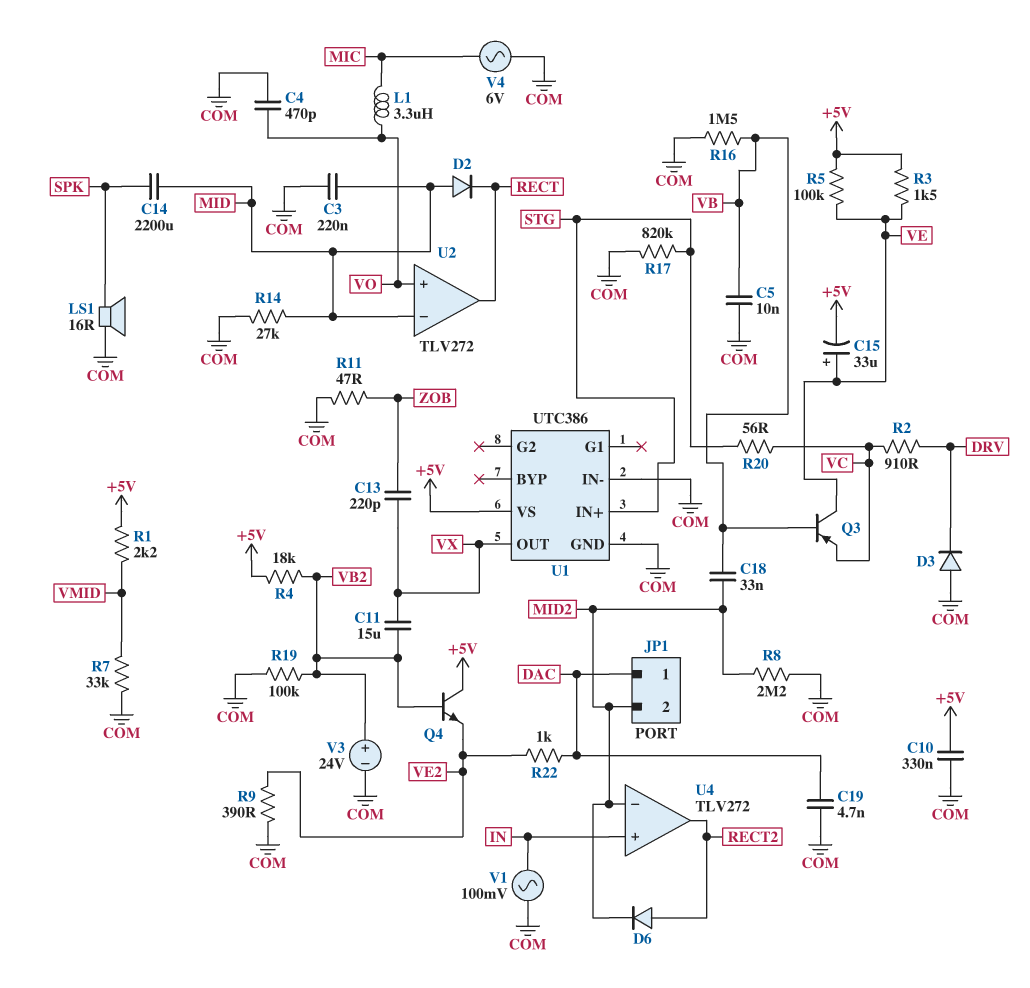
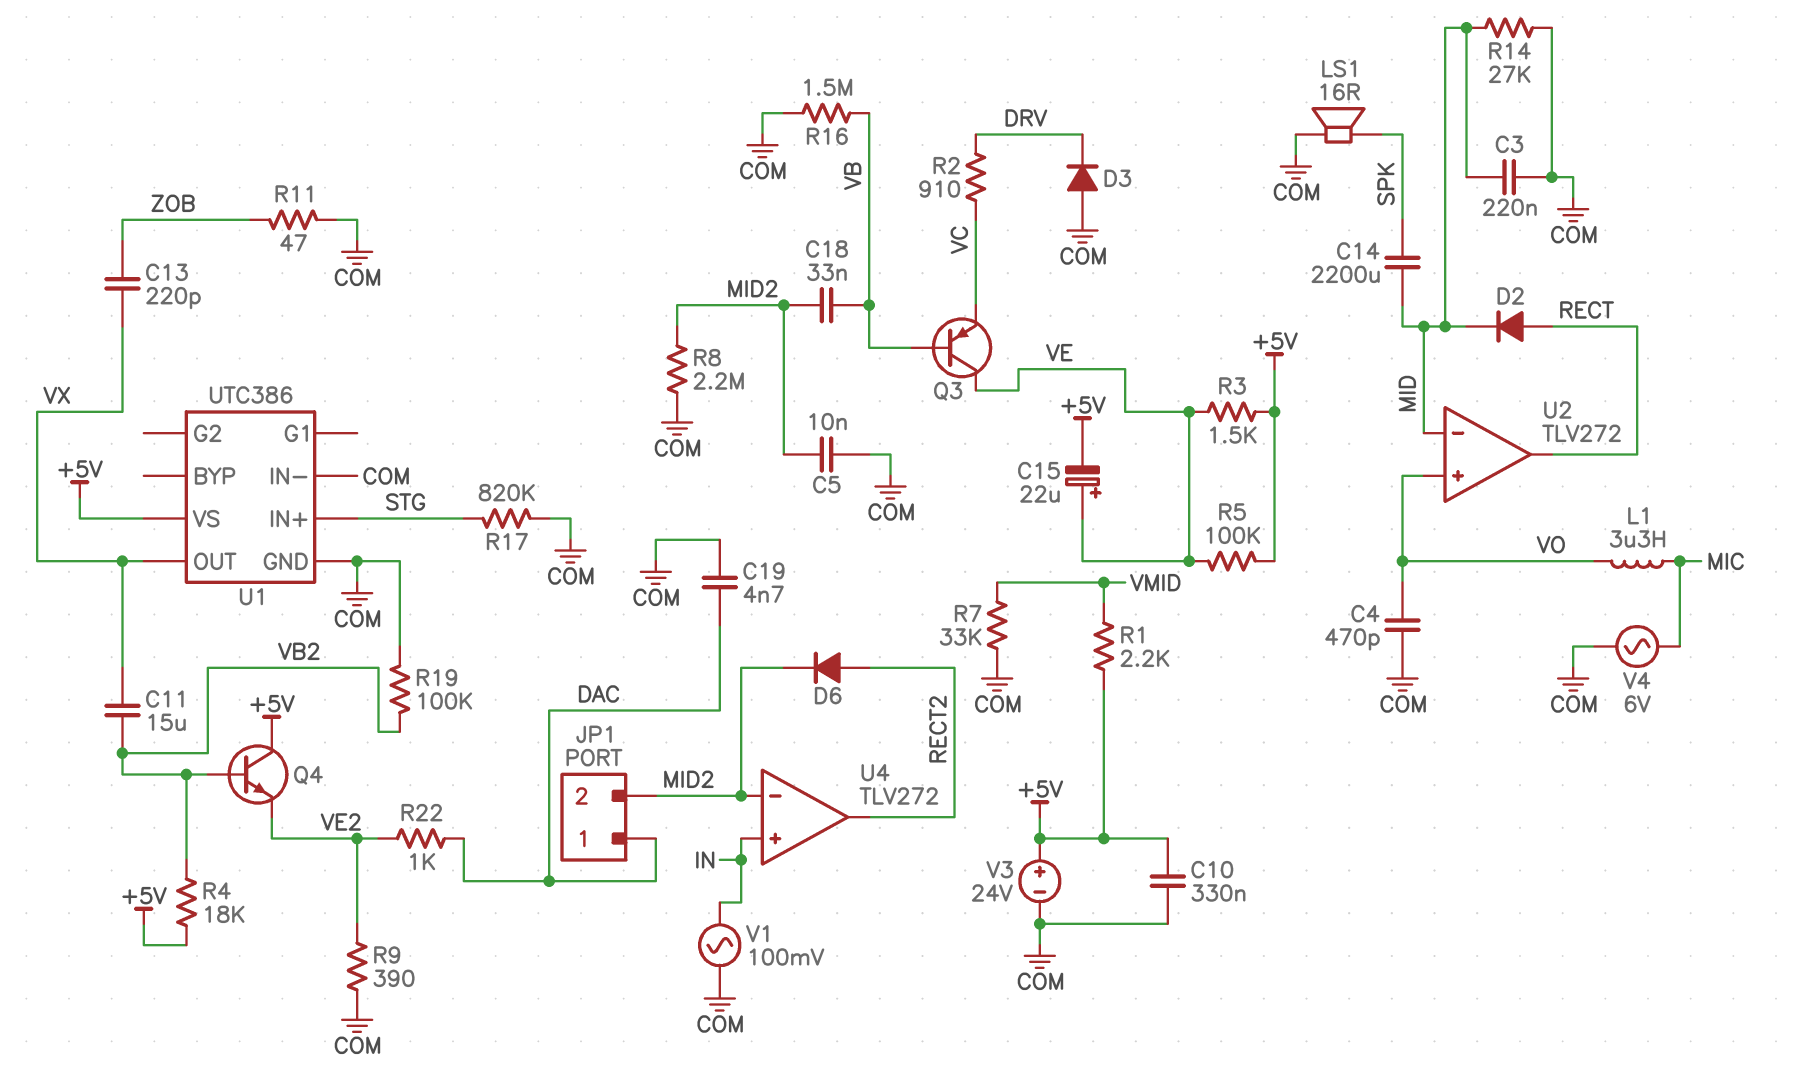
C5: 10nF (COM, VB) -> 10nF (COM, MID2)
C15: 33uF (plus VE, minus +5V) -> 22uF (plus VE, minus +5V)
D2: diode (A MID, K RECT) -> diode (A RECT, K MID)
R20: 56 (STG, VC) -> none
V3: 24V (plus VB2, minus COM) -> 24V (plus +5V, minus COM)

